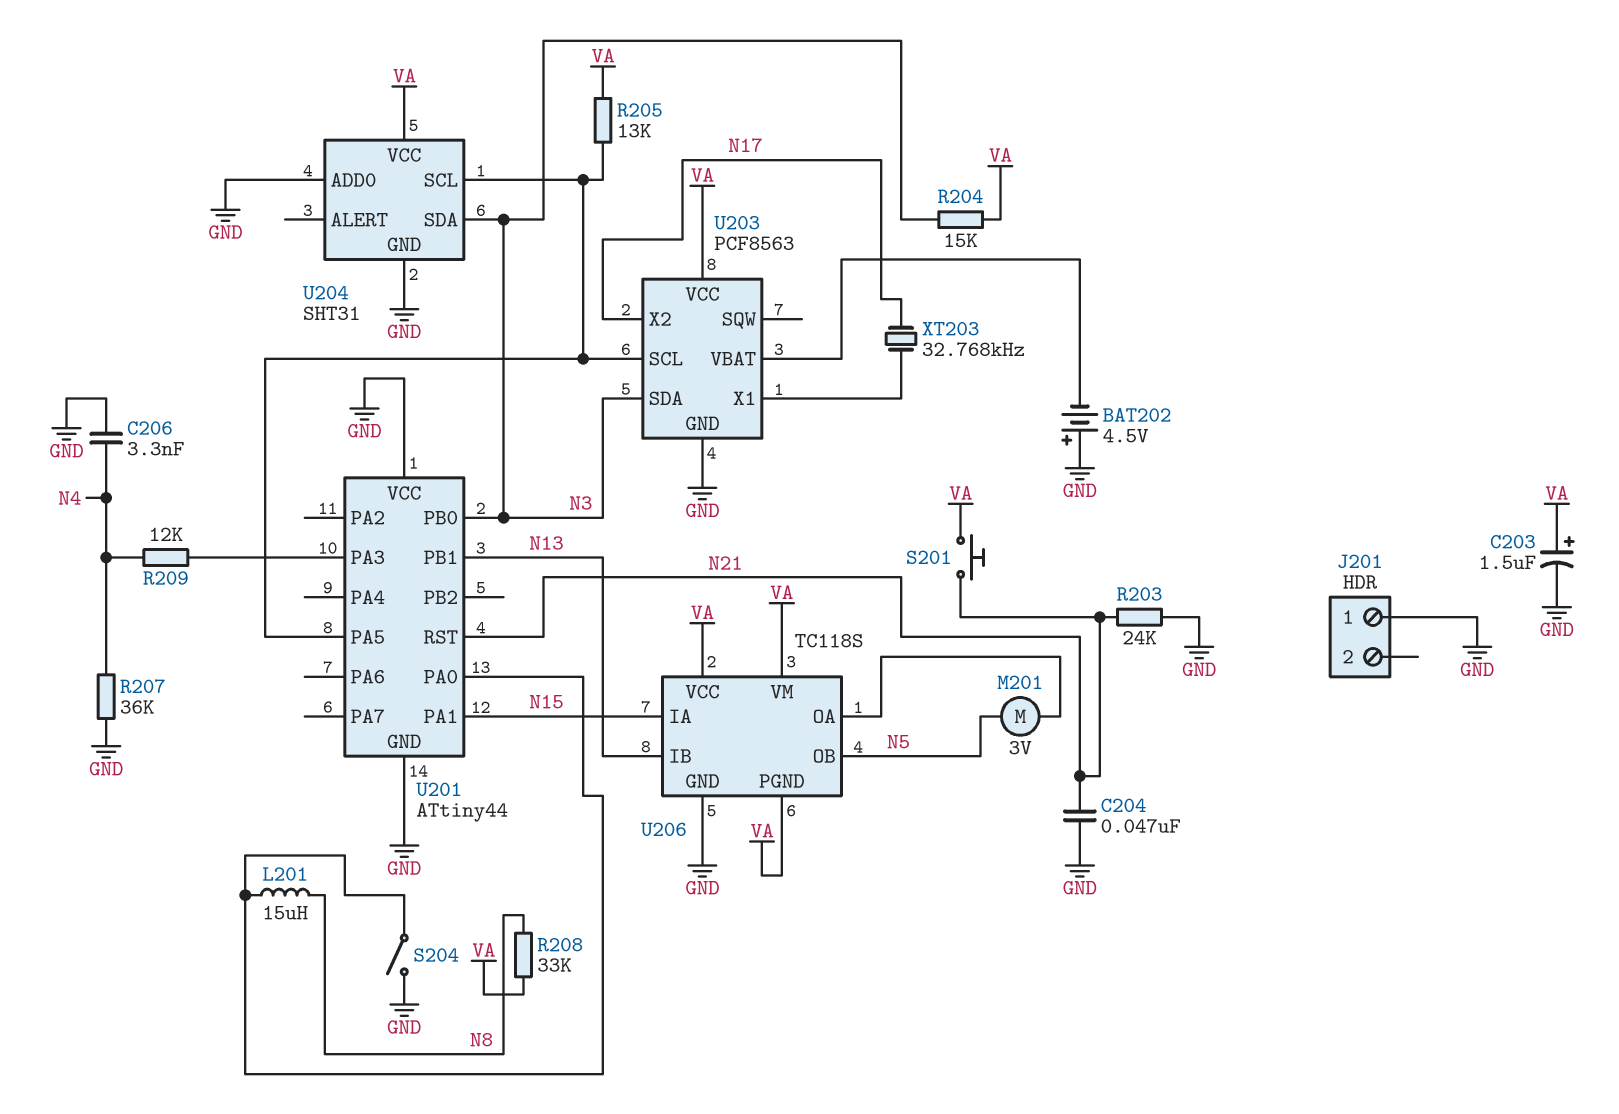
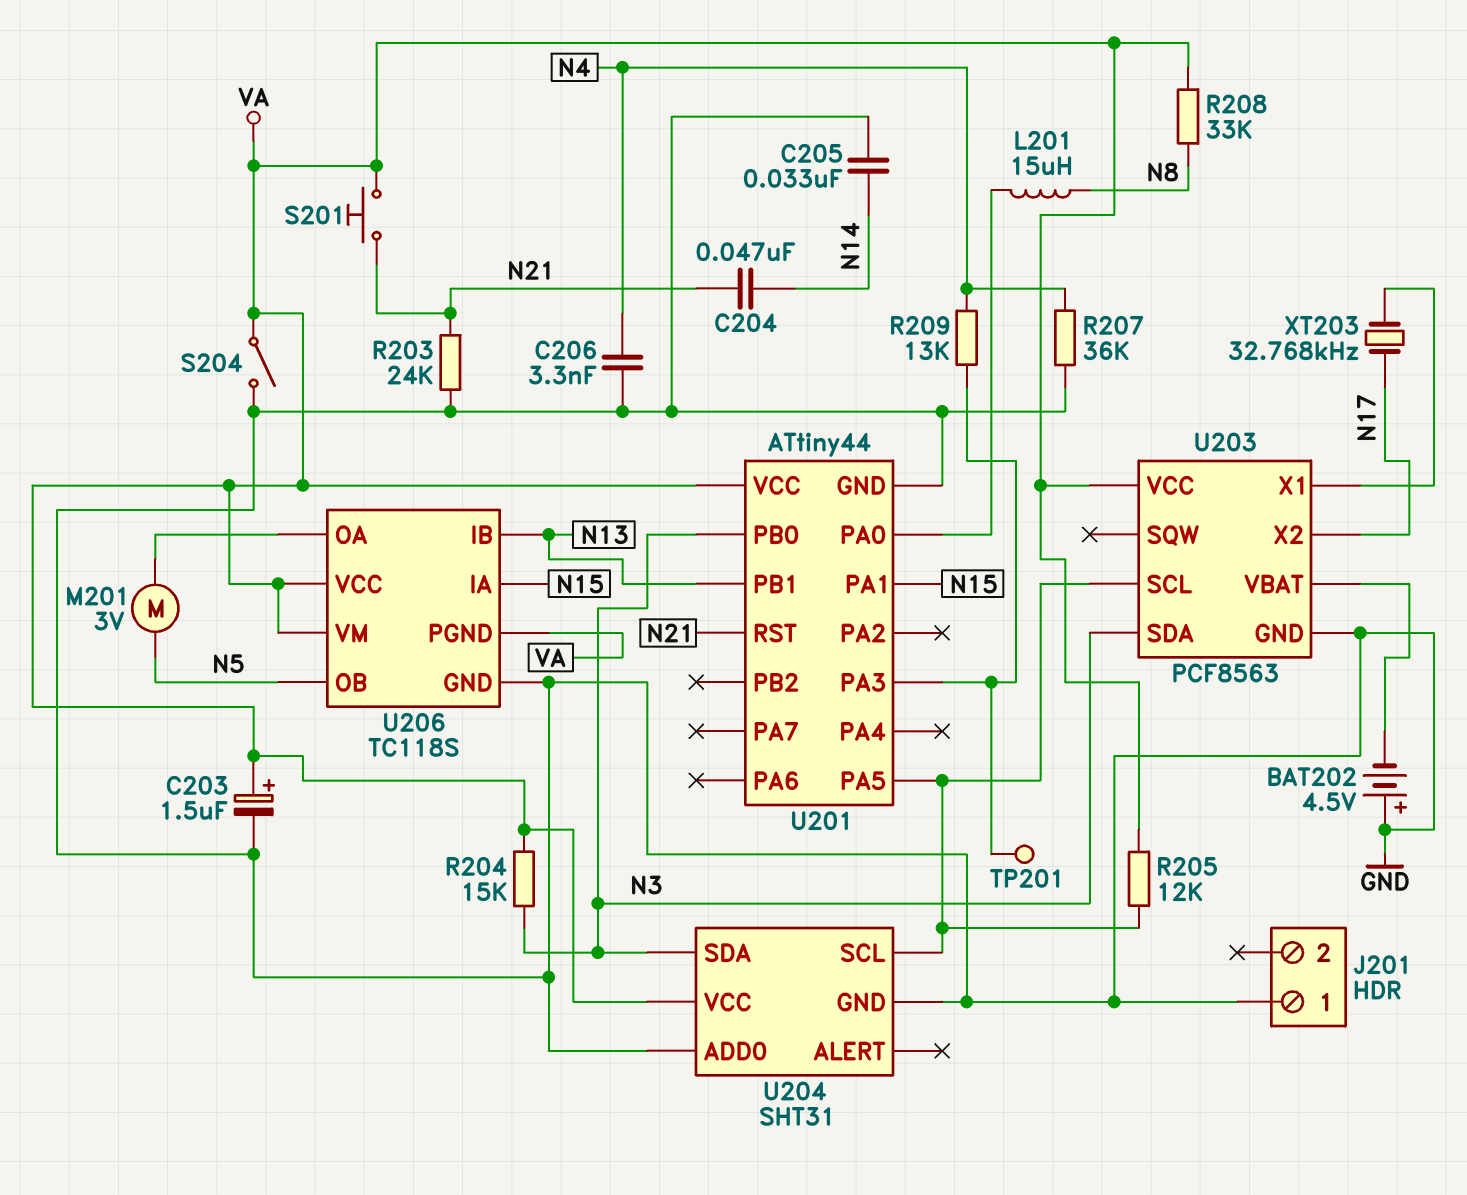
C204: 47nF (GND, N21) -> 47nF (N14, N21)
C205: none -> 33nF (GND, N14)
R205: 13k (U201/PA5, VA) -> 12k (U201/PA5, VA)
R209: 12k (N4, U201/PA3) -> 13k (N4, U201/PA3)
S204: switch (GND, U201/PA0) -> switch (GND, VA)
TP201: none -> test point (U201/PA3)
U201 pin VCC: GND -> VA

